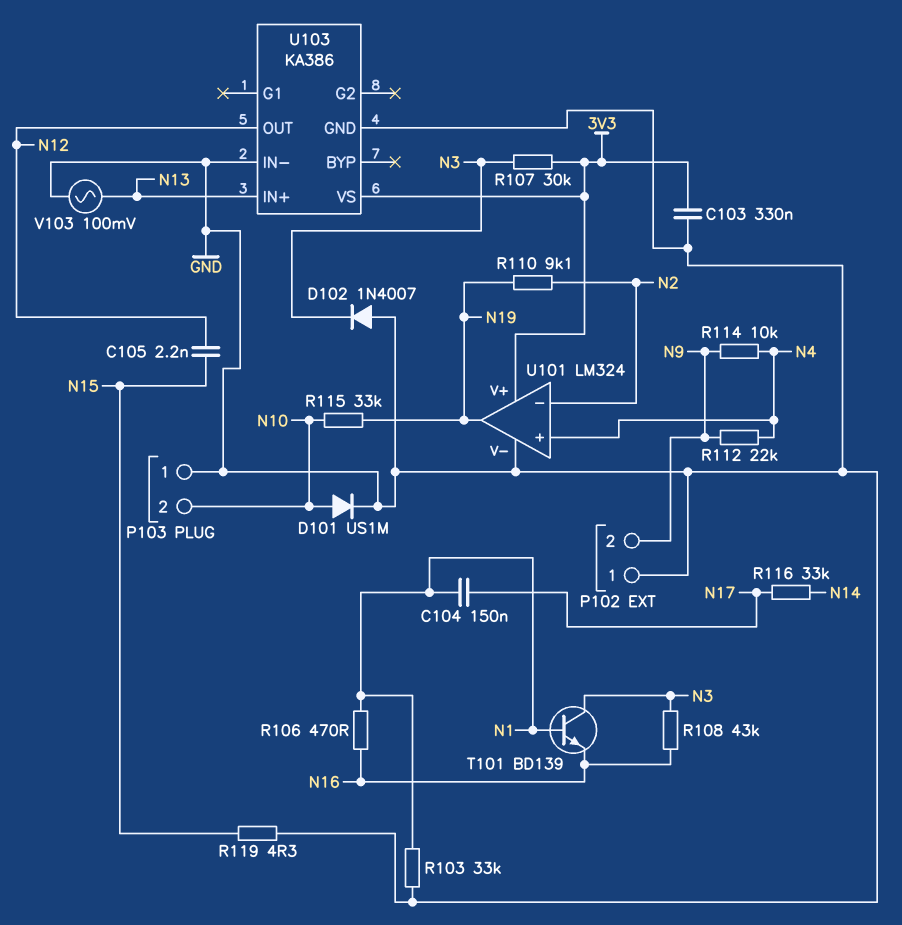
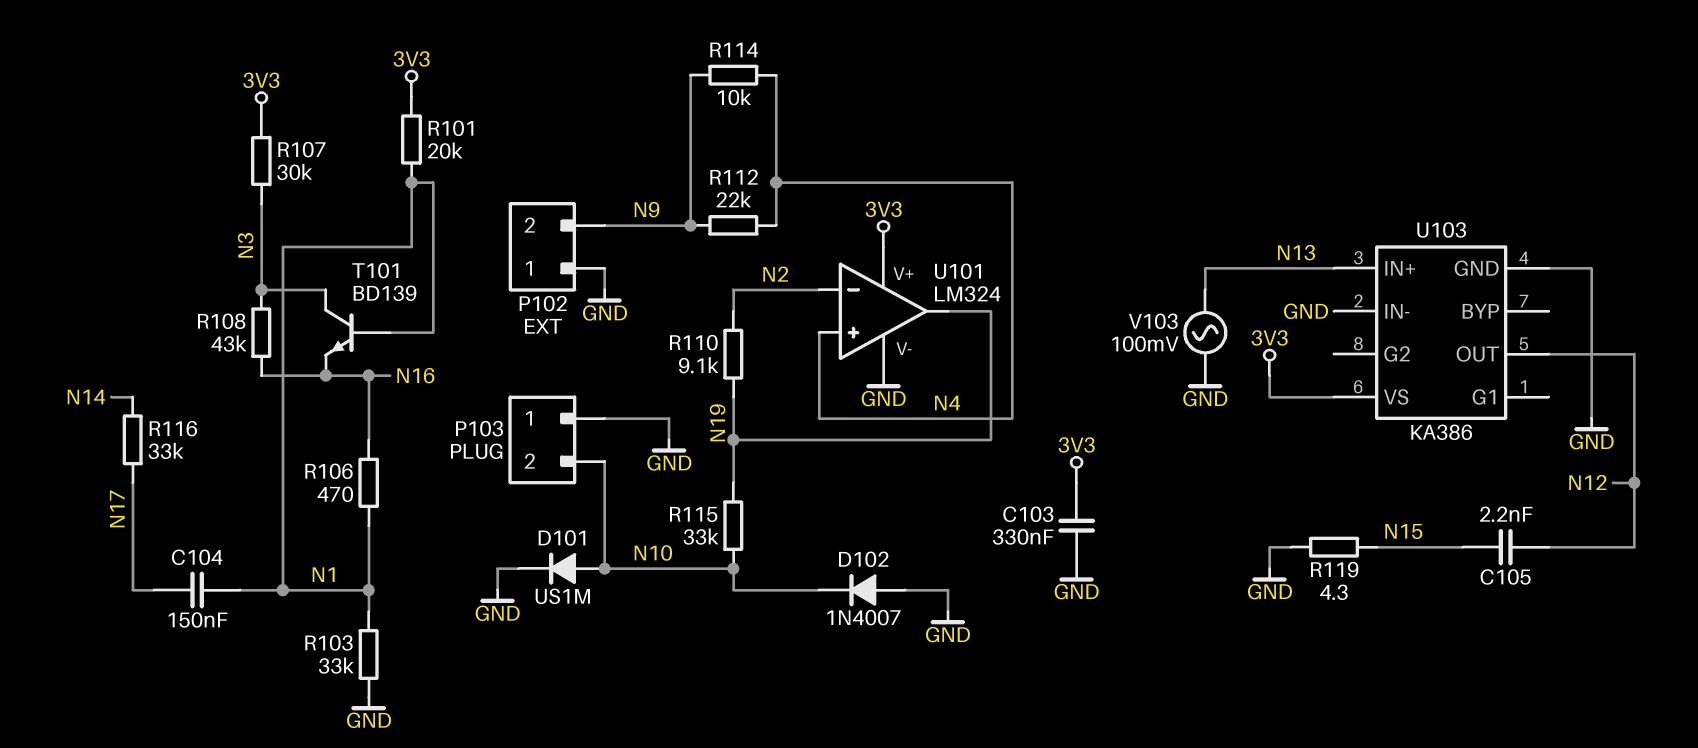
D102: diode 1N4007 (A GND, K N3) -> diode 1N4007 (A GND, K N10)
R101: none -> 20k (3V3, N1)

